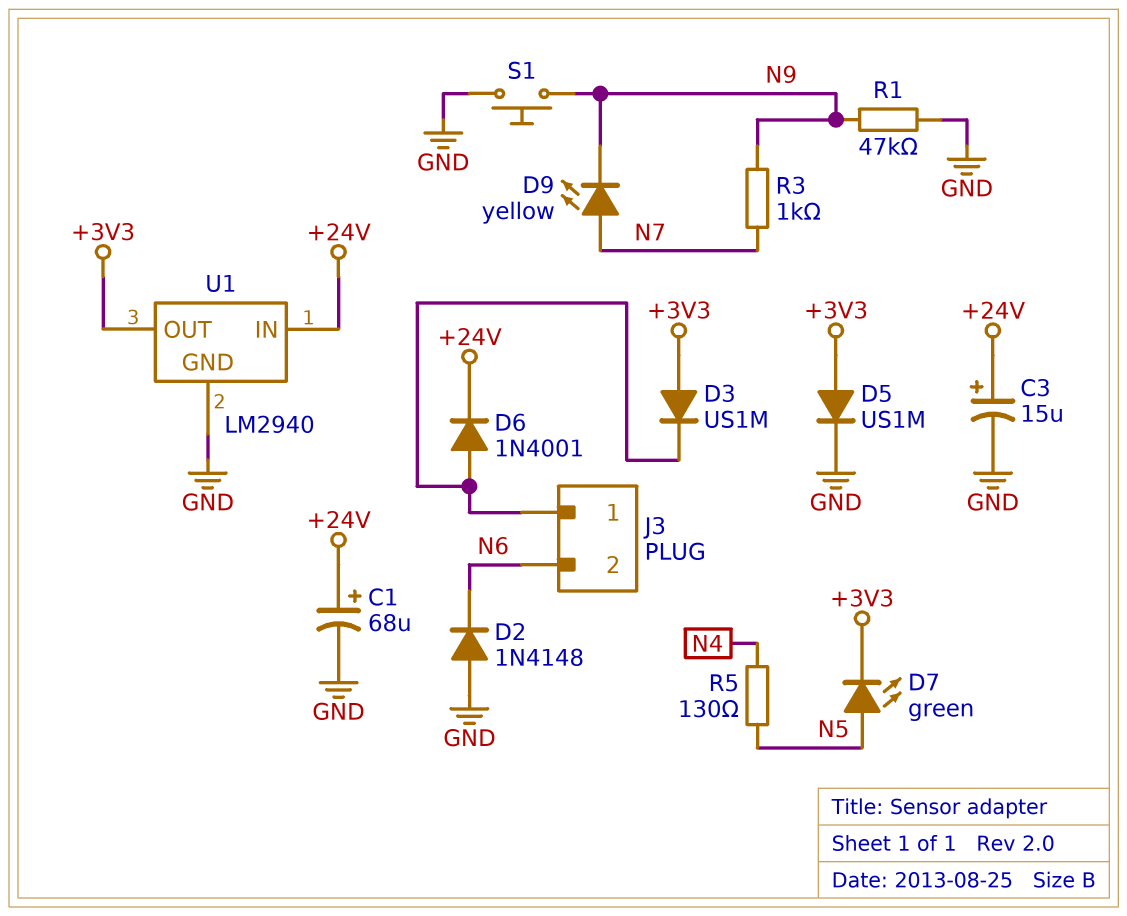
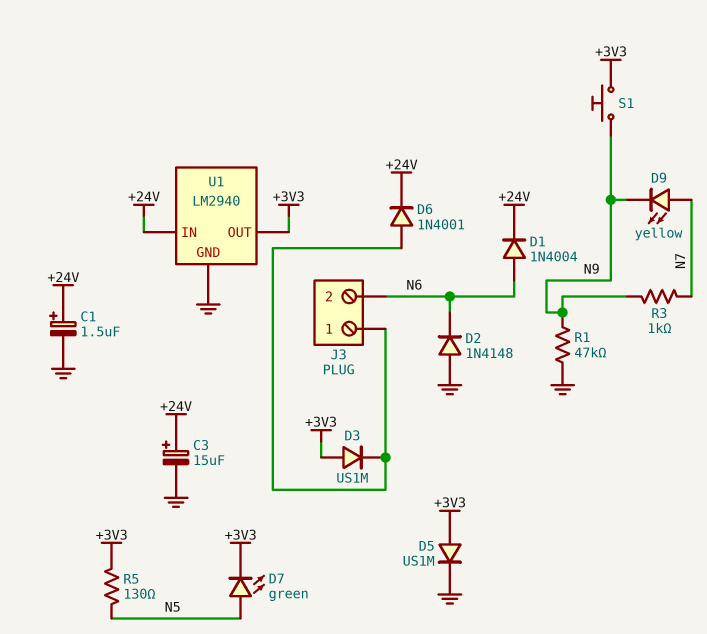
C1: 68uF (plus +24V, minus GND) -> 1.5uF (plus +24V, minus GND)
D1: none -> diode 1N4004 (A N6, K +24V)
R5: 130 (N4, N5) -> 130 (+3V3, N5)
S1: button (GND, N9) -> button (+3V3, N9)

